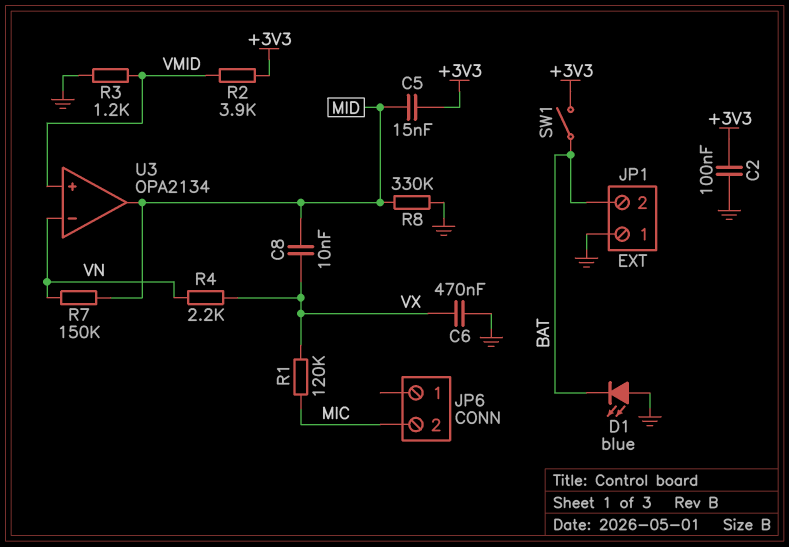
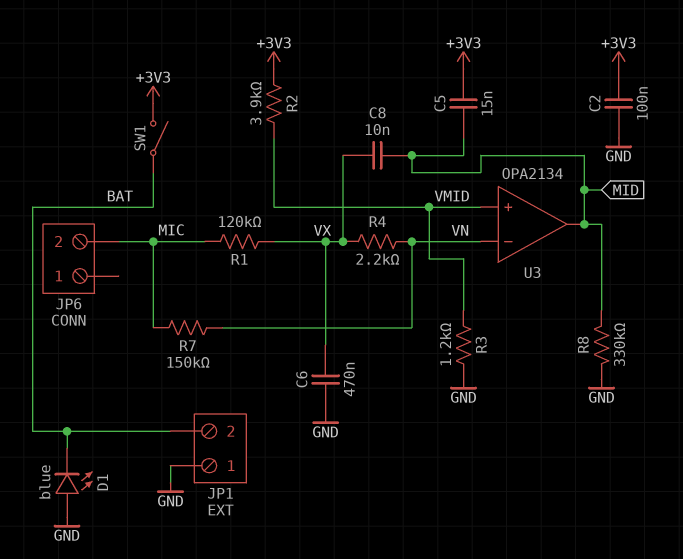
R7: 150k (MID, VN) -> 150k (MIC, VN)

